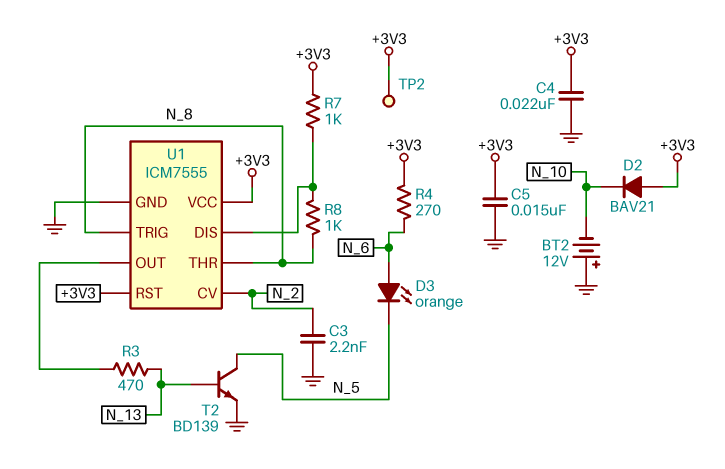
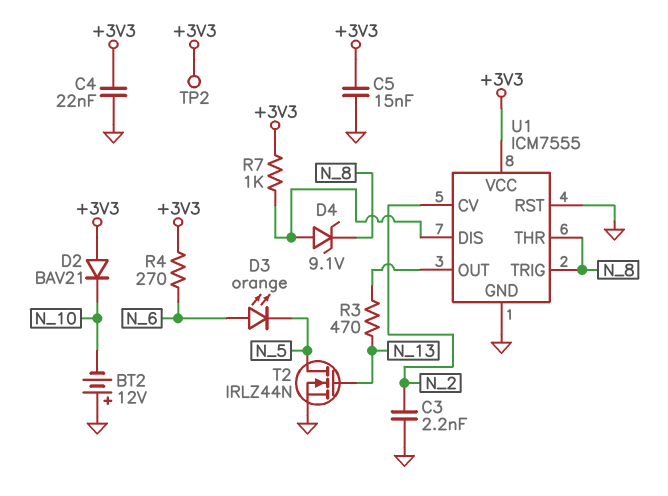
D4: none -> zener 9.1V (A U1/DIS, K N_8)
R8: 1k (N_8, U1/DIS) -> none
T2: NPN BD139 (B N_13, C N_5, E GND) -> NMOS IRLZ44N (G N_13, D N_5, S GND)
U1 pin RST: +3V3 -> GND

